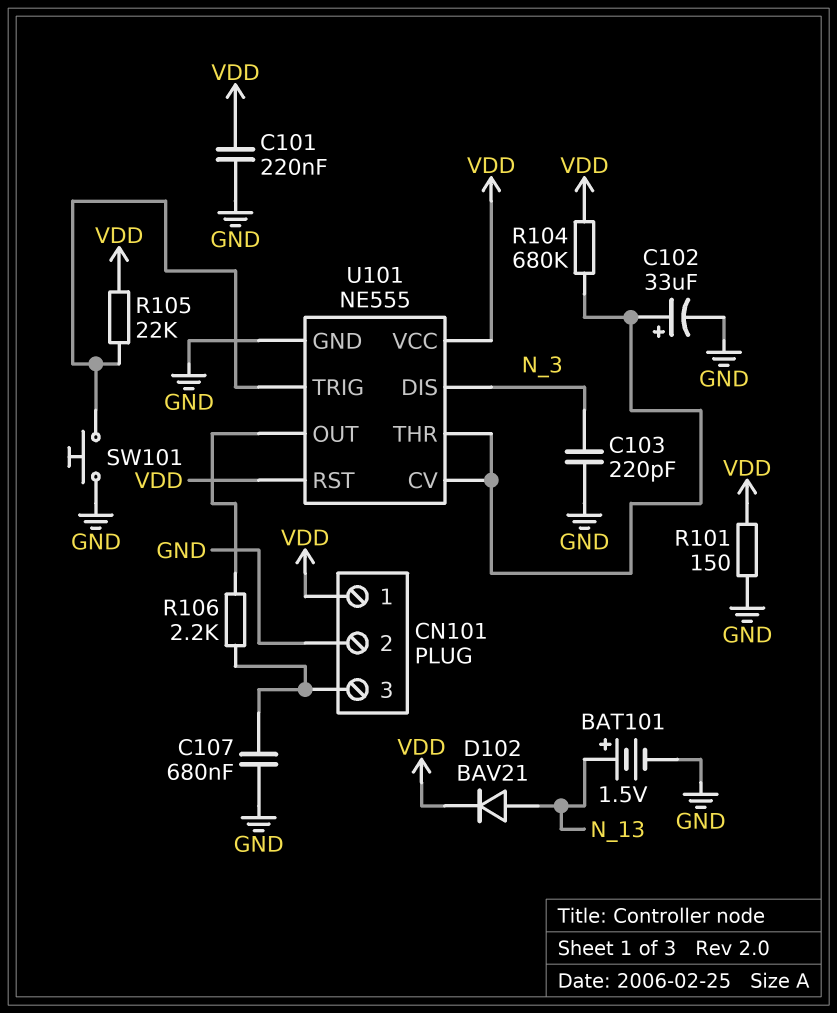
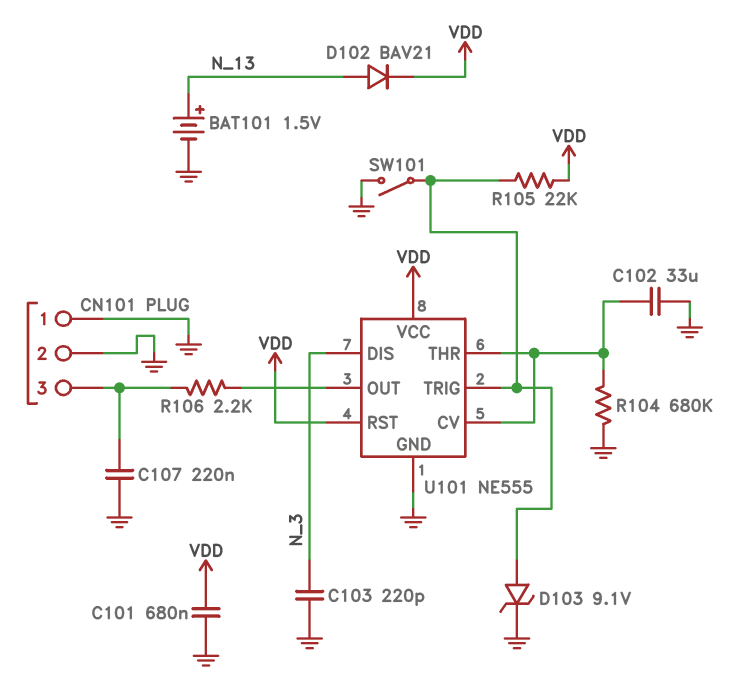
C101: 220nF (GND, VDD) -> 680nF (GND, VDD)
C102: 33uF (plus U101/CV, minus GND) -> 33uF (GND, U101/CV)
C107: 680nF (CN101/3, GND) -> 220nF (CN101/3, GND)
CN101 pin 1: VDD -> GND
D103: none -> zener 9.1V (A U101/TRIG, K GND)
R101: 150 (GND, VDD) -> none
R104: 680k (U101/CV, VDD) -> 680k (GND, U101/CV)
SW101: button (GND, U101/TRIG) -> switch (GND, U101/TRIG)

